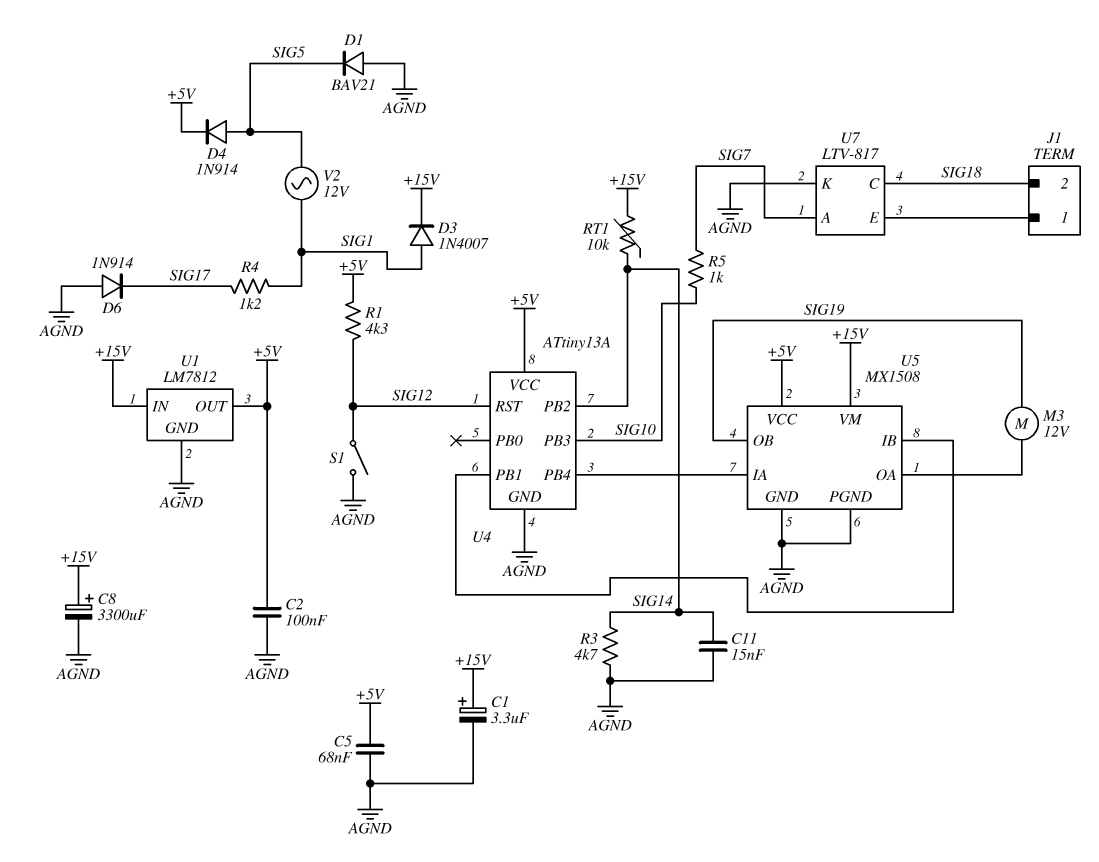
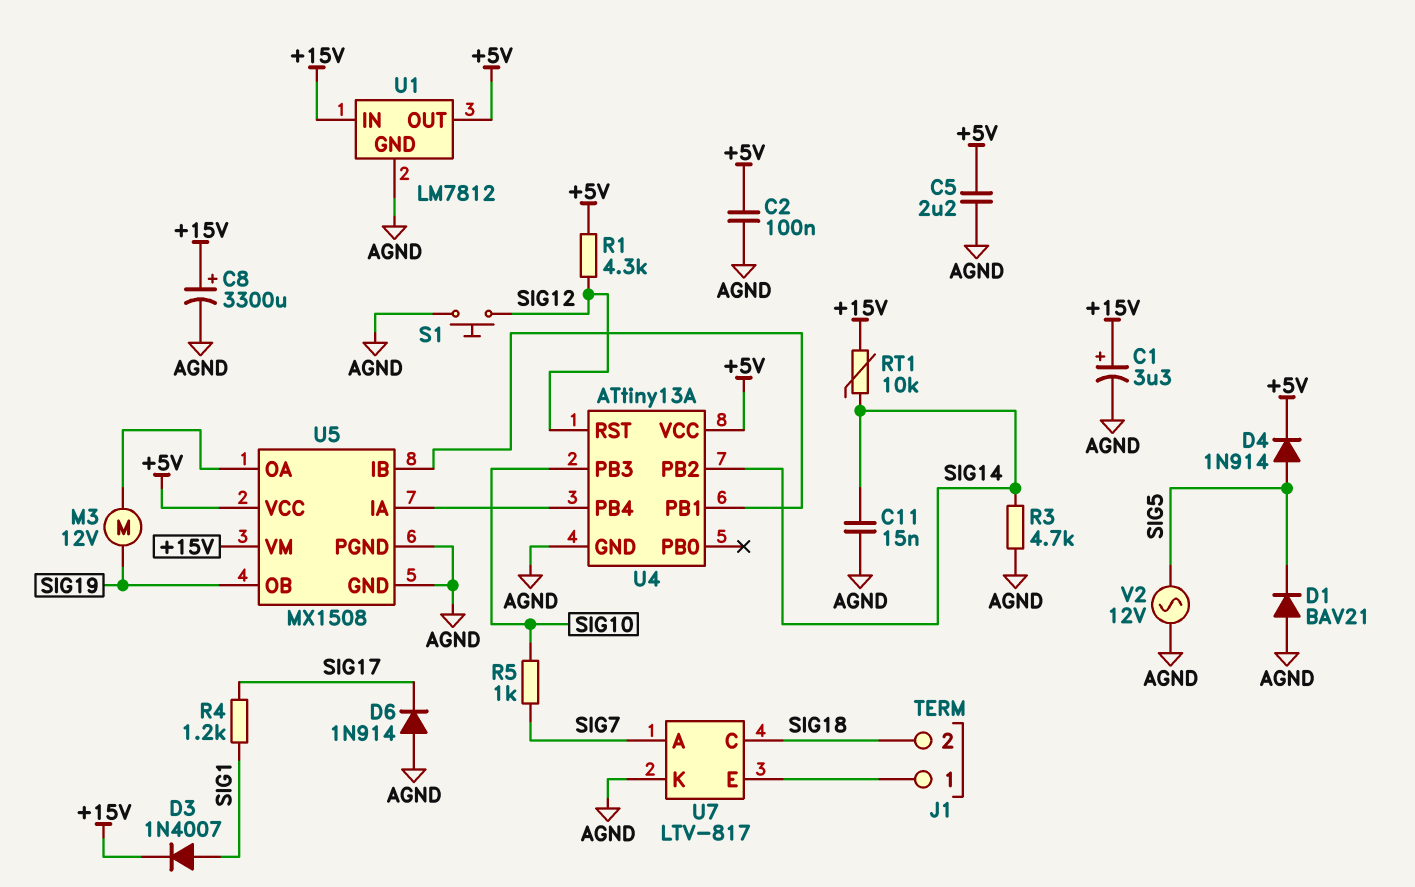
C5: 68nF (+5V, AGND) -> 2.2uF (+5V, AGND)
S1: switch (AGND, SIG12) -> button (AGND, SIG12)
V2: AC 12V (SIG1, SIG5) -> AC 12V (AGND, SIG5)

